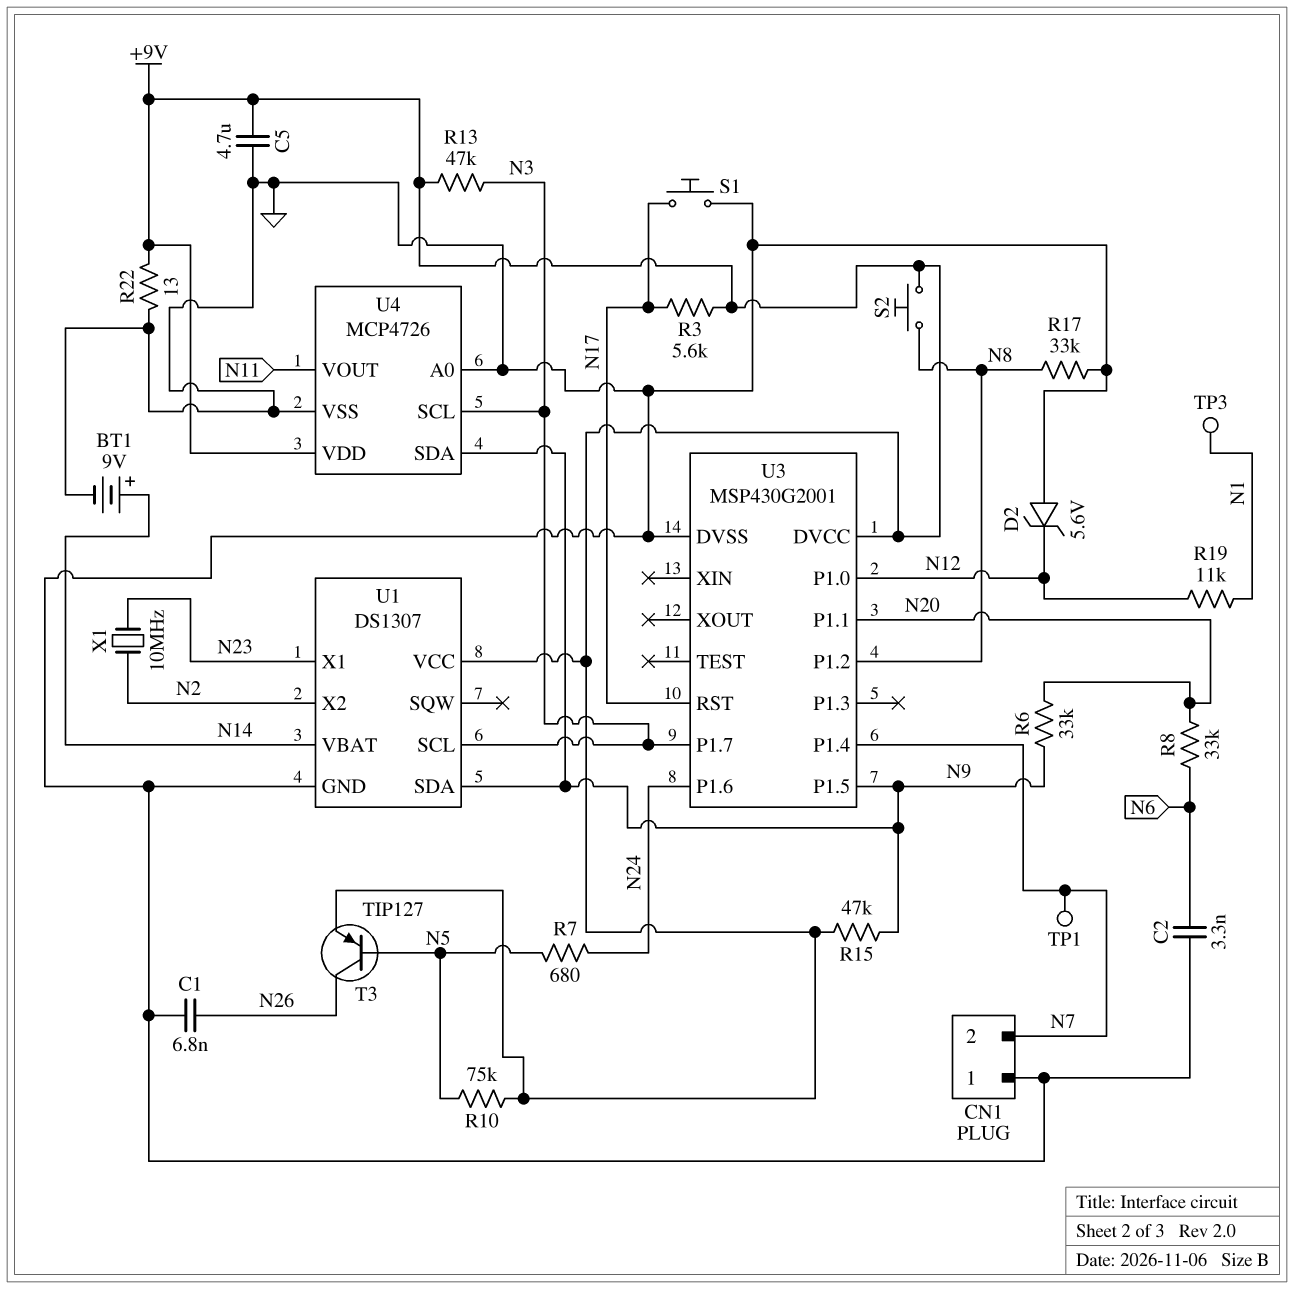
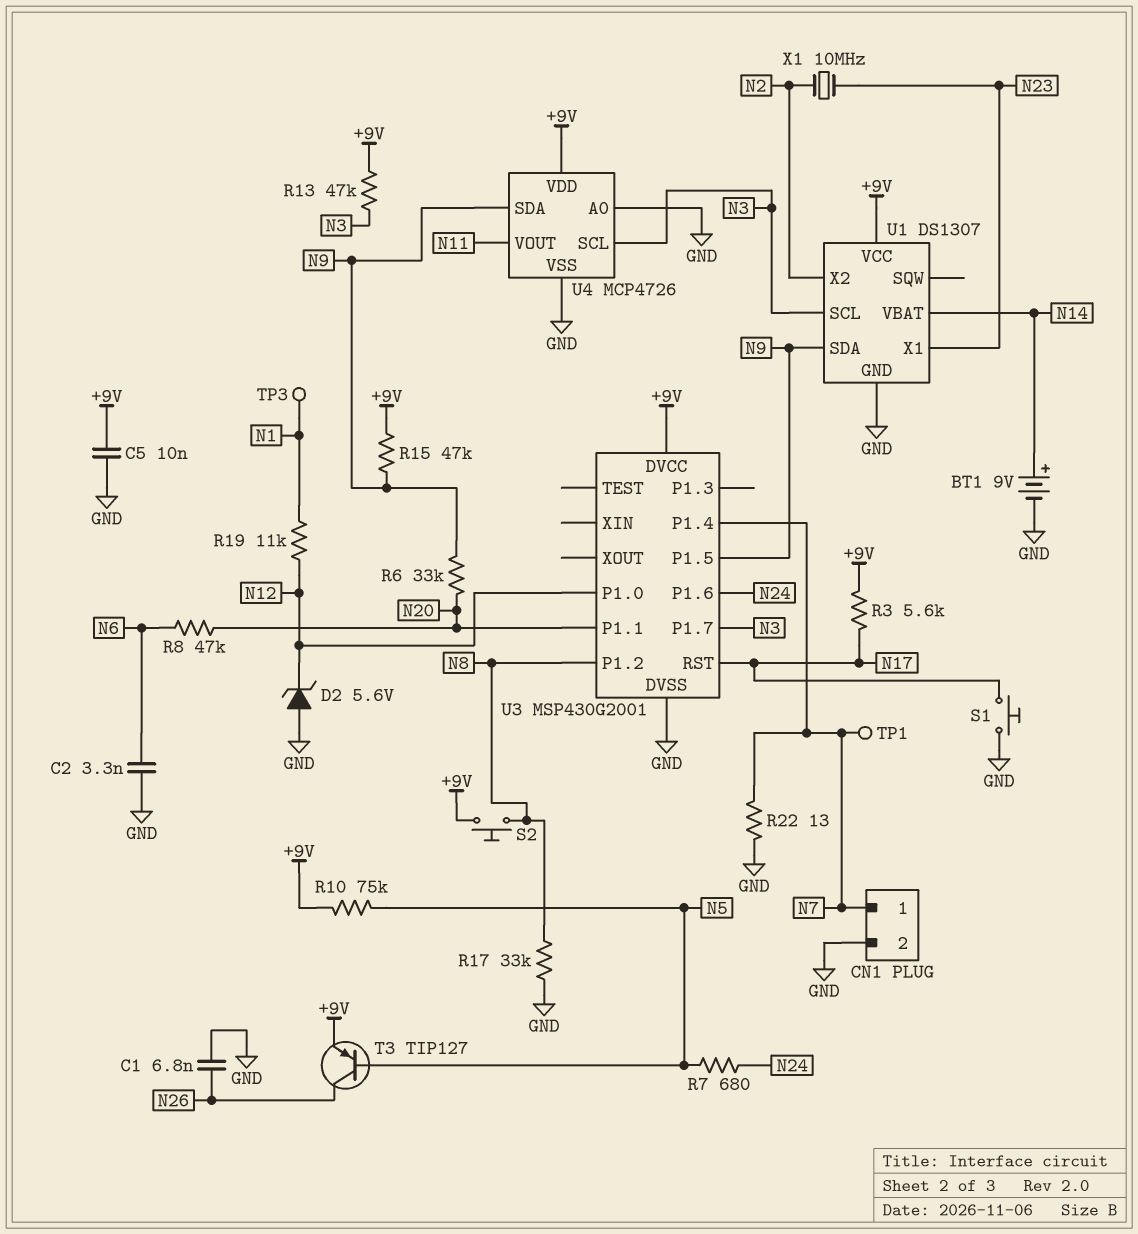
C5: 4.7uF (+9V, GND) -> 10nF (+9V, GND)
CN1 pin 1: GND -> N7
CN1 pin 2: N7 -> GND
R8: 33k (N6, N20) -> 47k (N6, N20)
R22: 13 (+9V, GND) -> 13 (GND, N7)

